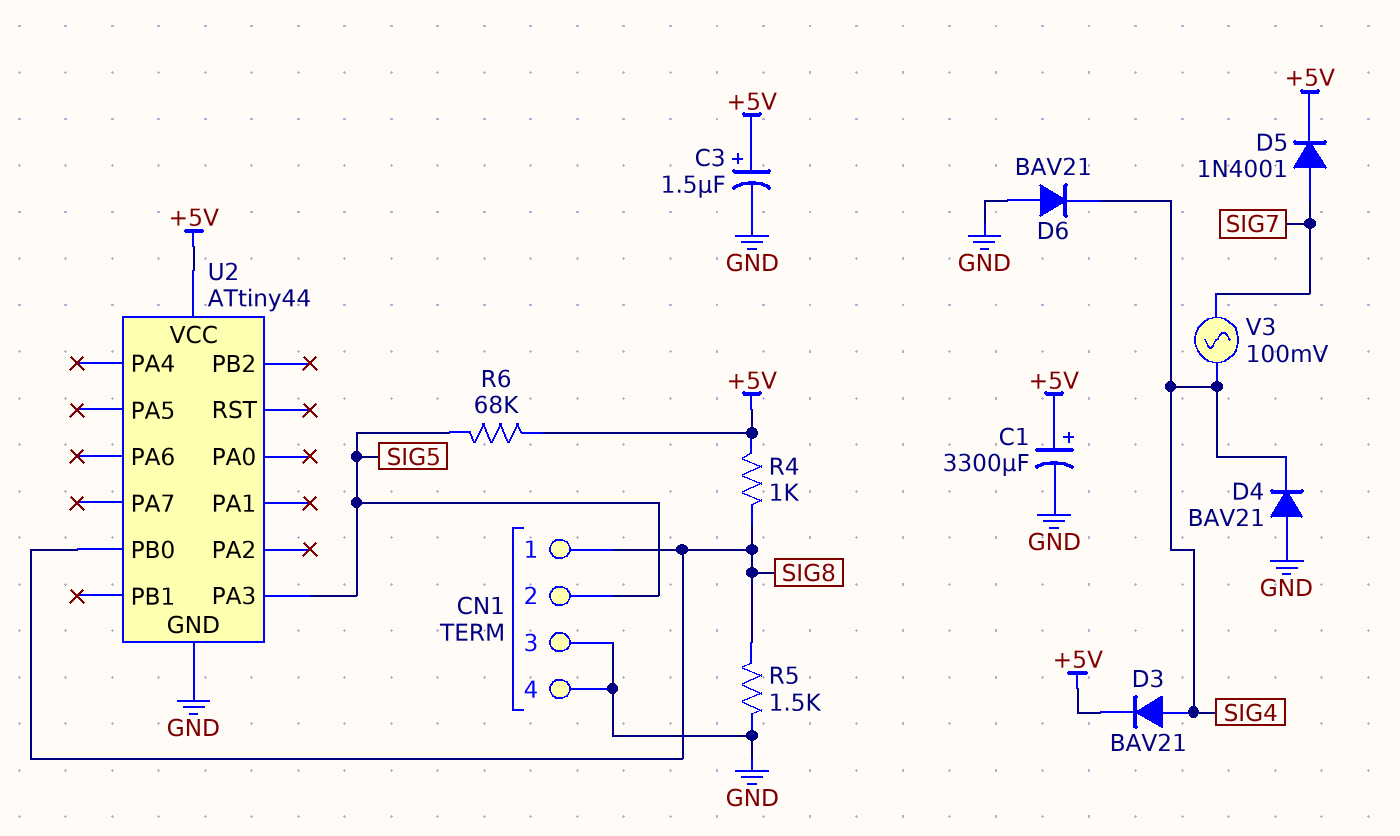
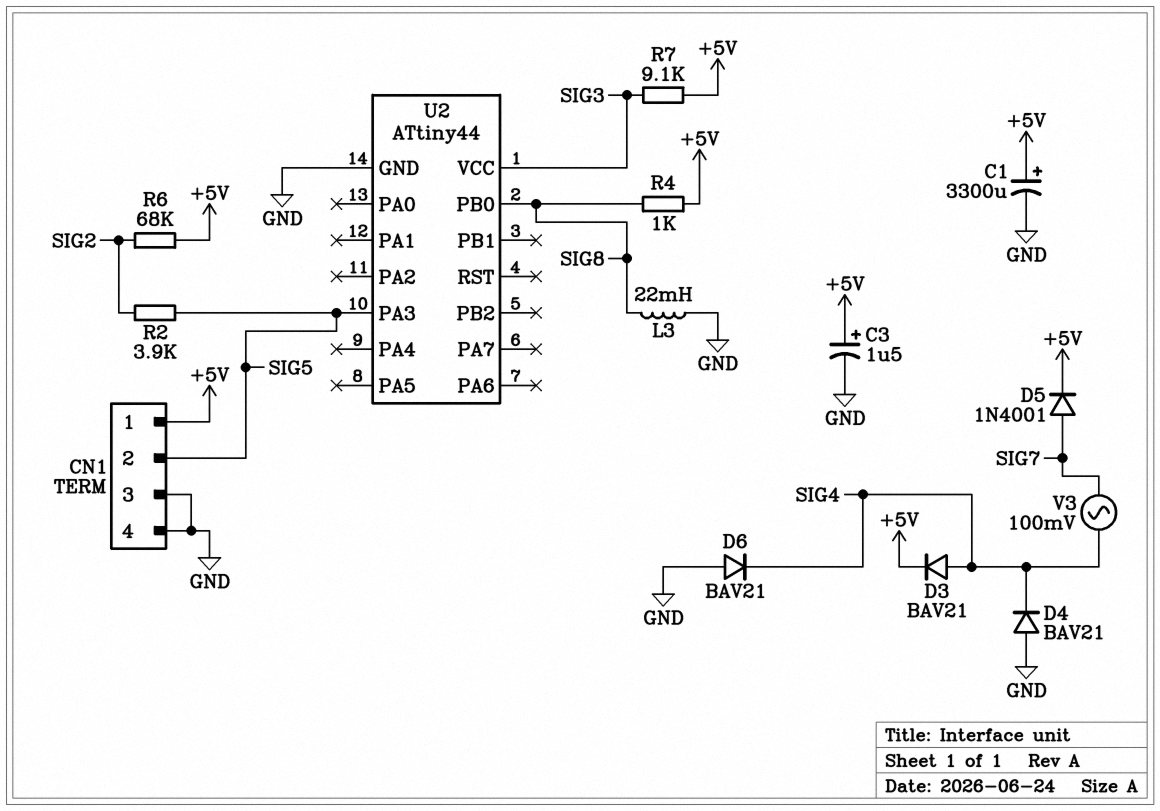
CN1 pin 1: SIG8 -> +5V
L3: none -> 22mH (GND, SIG8)
R2: none -> 3.9k (SIG2, SIG5)
R5: 1.5k (GND, SIG8) -> none
R6: 68k (+5V, SIG5) -> 68k (+5V, SIG2)
R7: none -> 9.1k (+5V, SIG3)
U2 pin VCC: +5V -> SIG3

